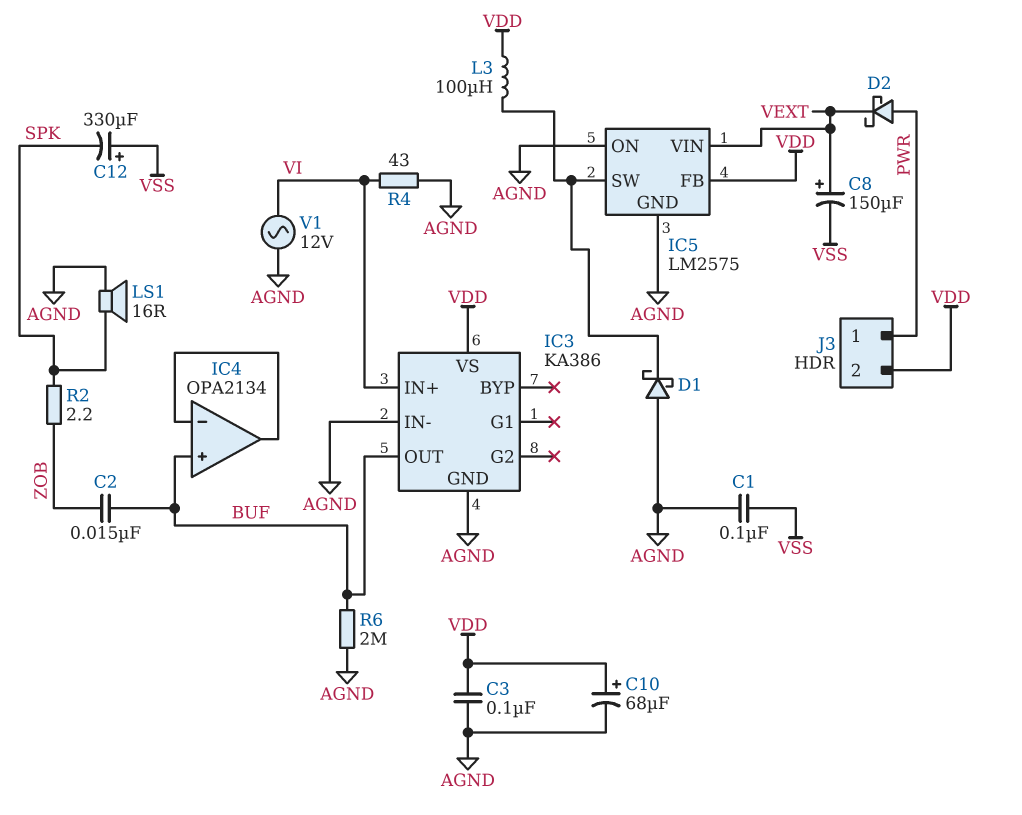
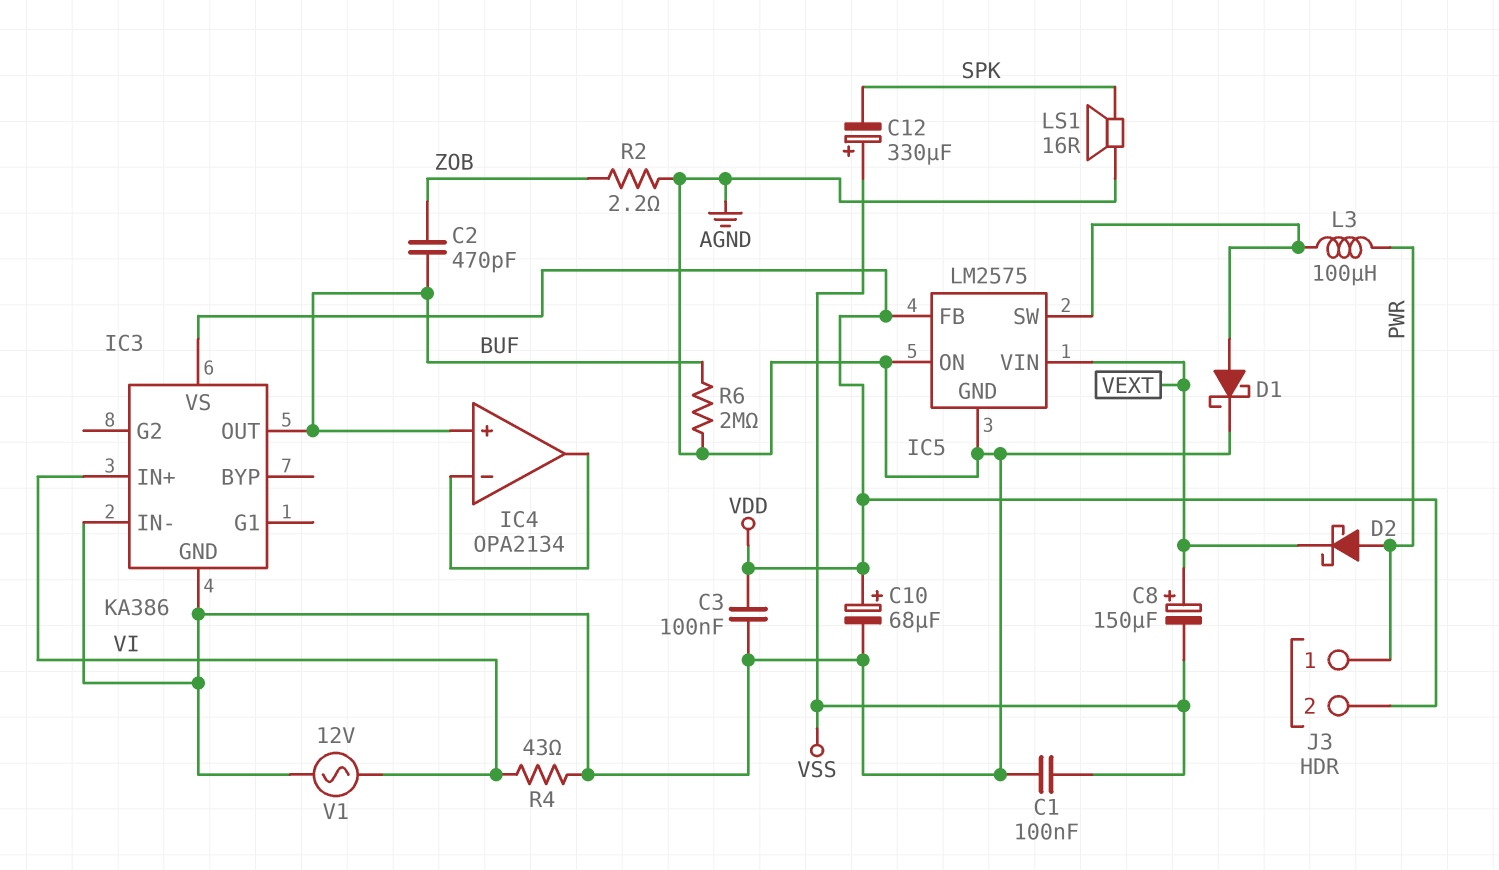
C2: 15nF (BUF, ZOB) -> 470pF (BUF, ZOB)
D1: schottky (A AGND, K IC5/SW) -> schottky (A IC5/SW, K AGND)
L3: 100uH (IC5/SW, VDD) -> 100uH (IC5/SW, PWR)
R2: 2.2 (SPK, ZOB) -> 2.2 (AGND, ZOB)

